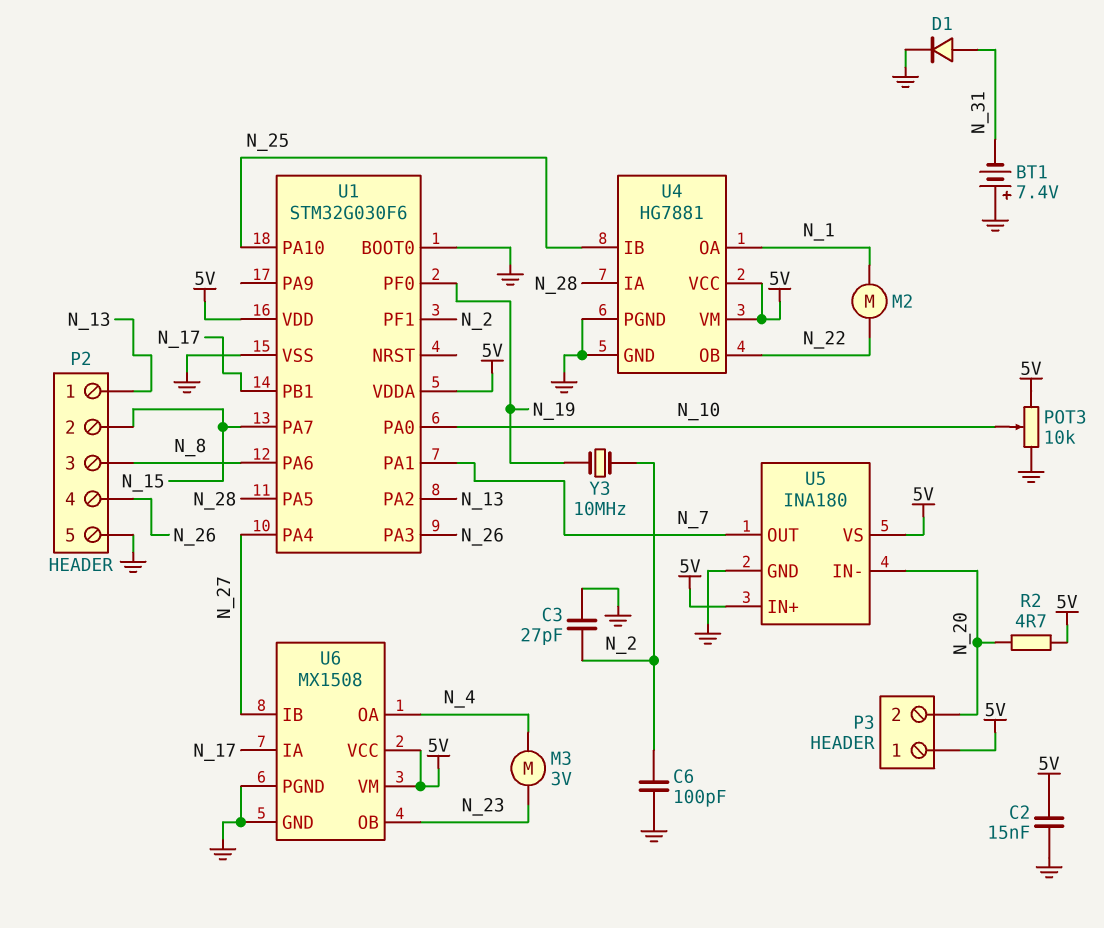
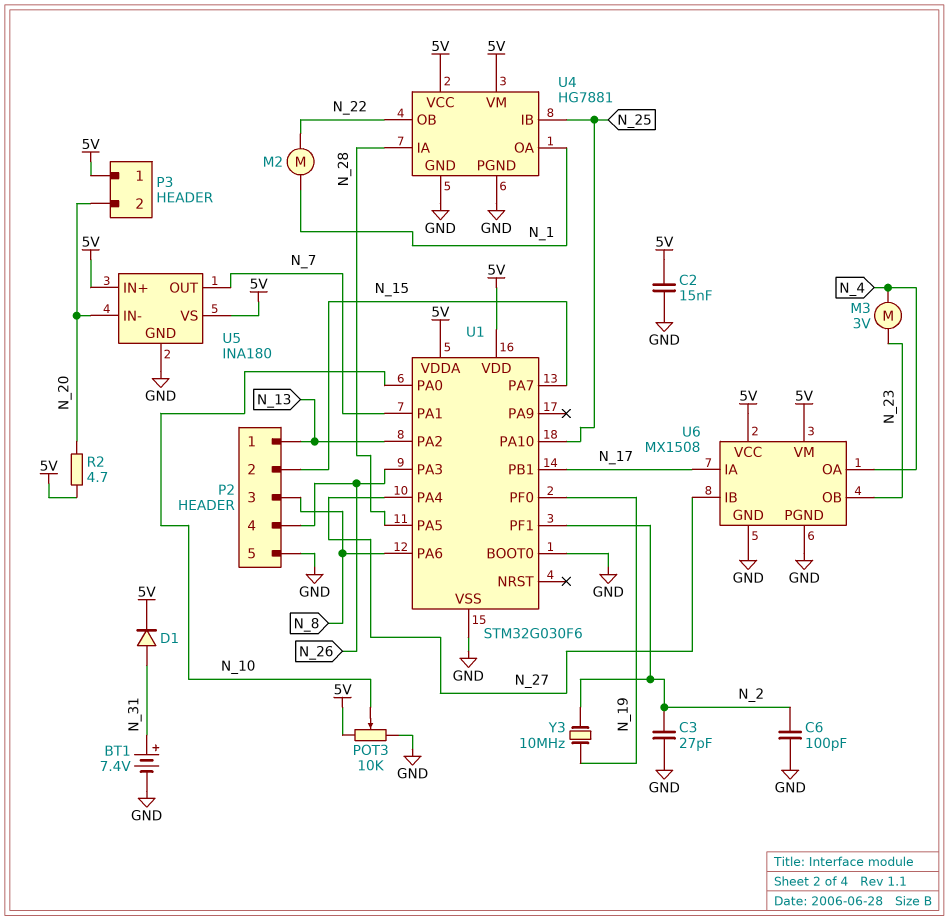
BT1: 7.4V (plus GND, minus N_31) -> 7.4V (plus N_31, minus GND)
D1: diode (A N_31, K GND) -> diode (A N_31, K 5V)

